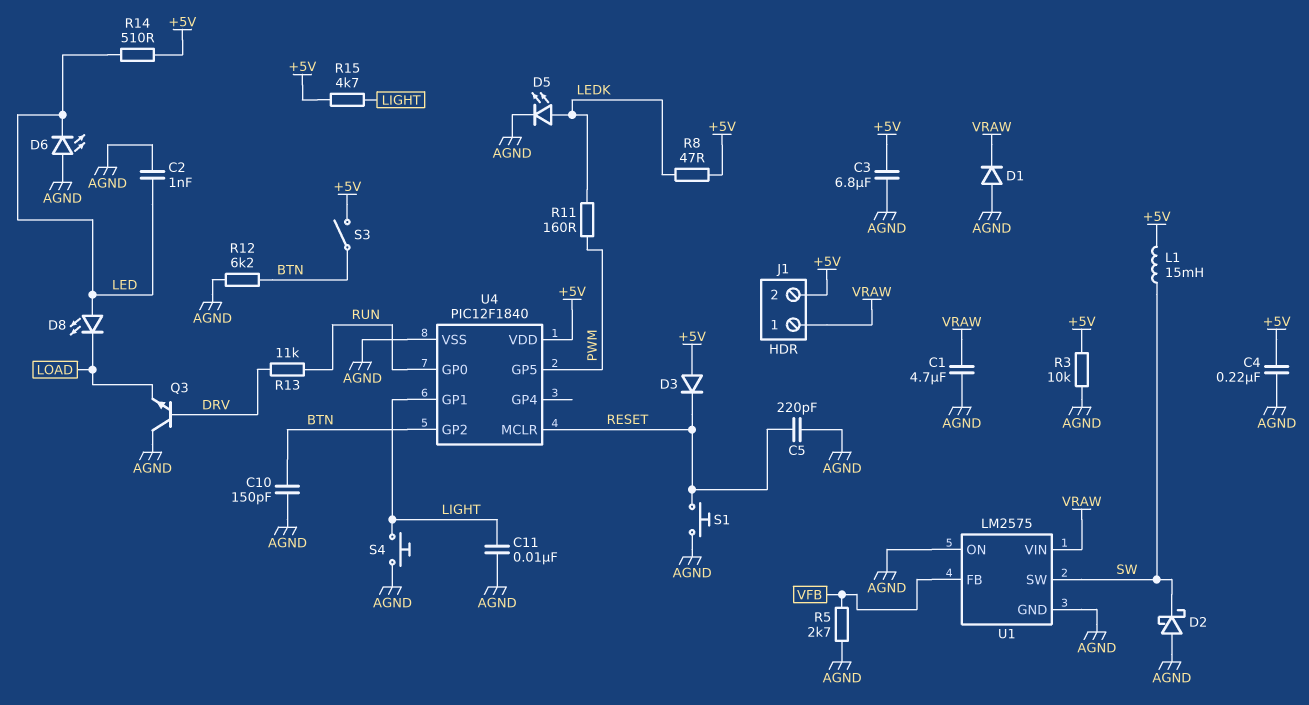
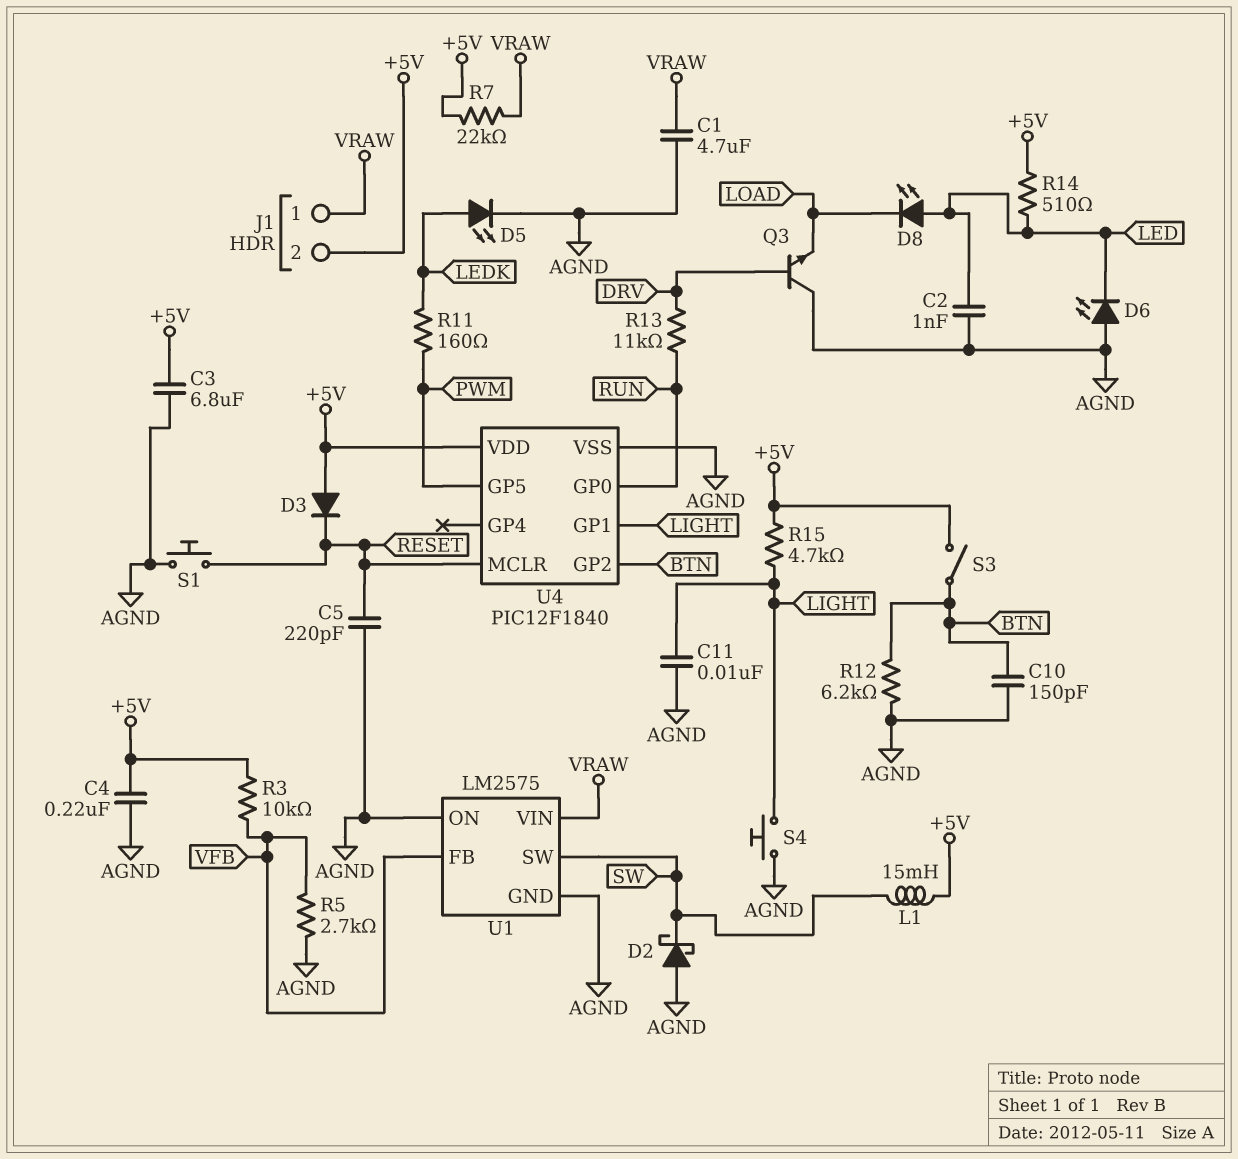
D1: diode (A AGND, K VRAW) -> none
R3: 10k (+5V, AGND) -> 10k (+5V, VFB)
R7: none -> 22k (+5V, VRAW)
R8: 47 (+5V, LEDK) -> none

